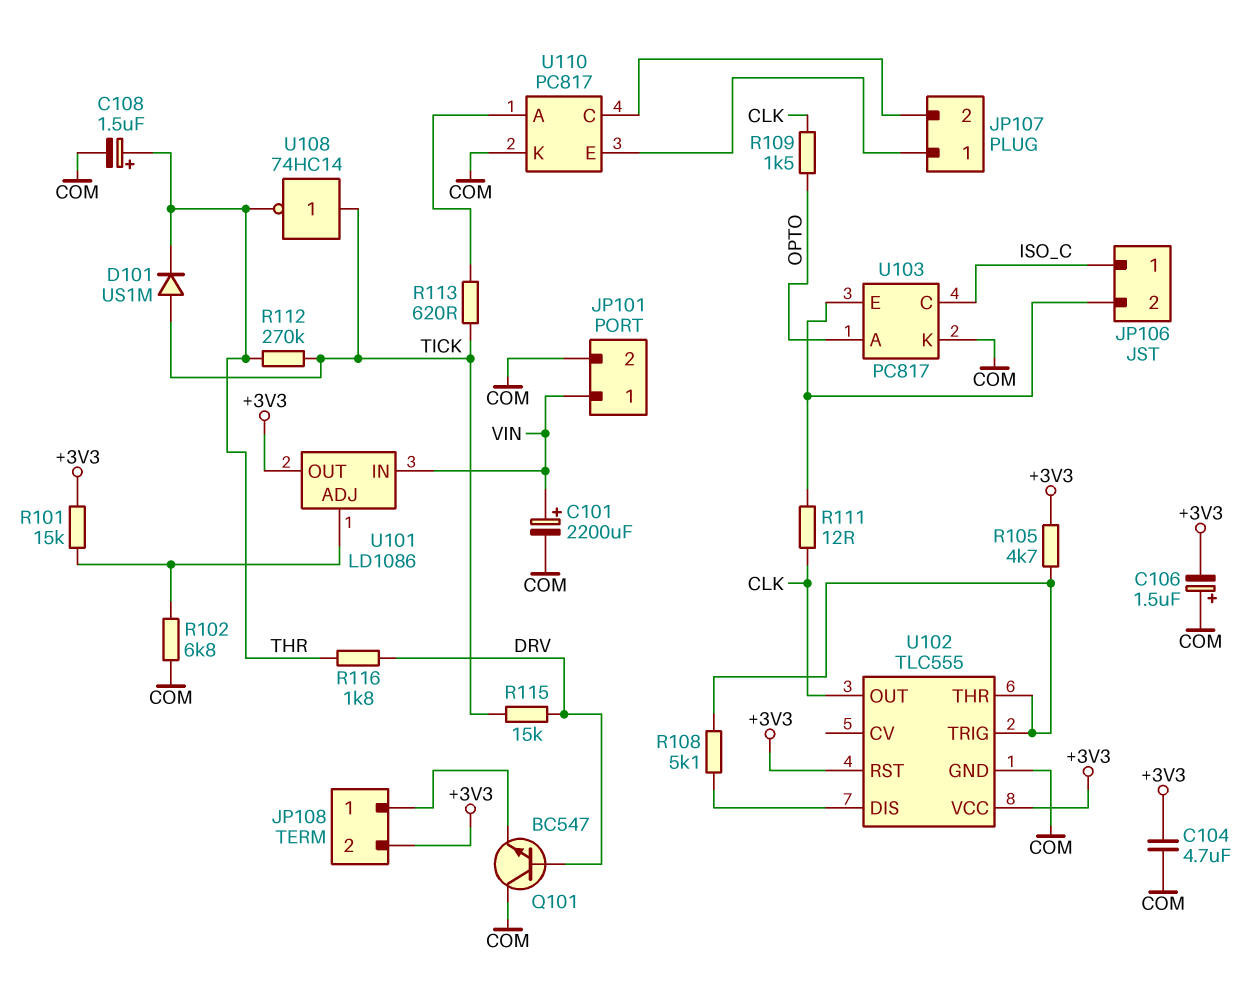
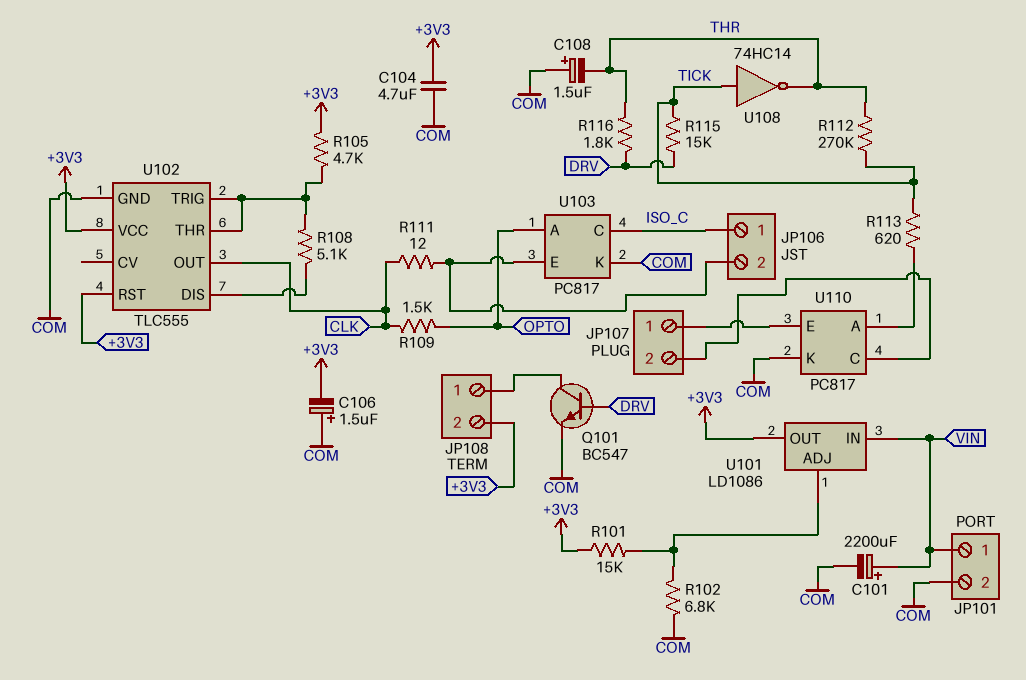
C108: 1.5uF (plus THR, minus COM) -> 1.5uF (plus COM, minus THR)
D101: diode US1M (A TICK, K THR) -> none
Q101: NPN BC547 (B DRV, C COM, E JP108/1) -> NPN BC547 (B DRV, C JP108/1, E COM)

